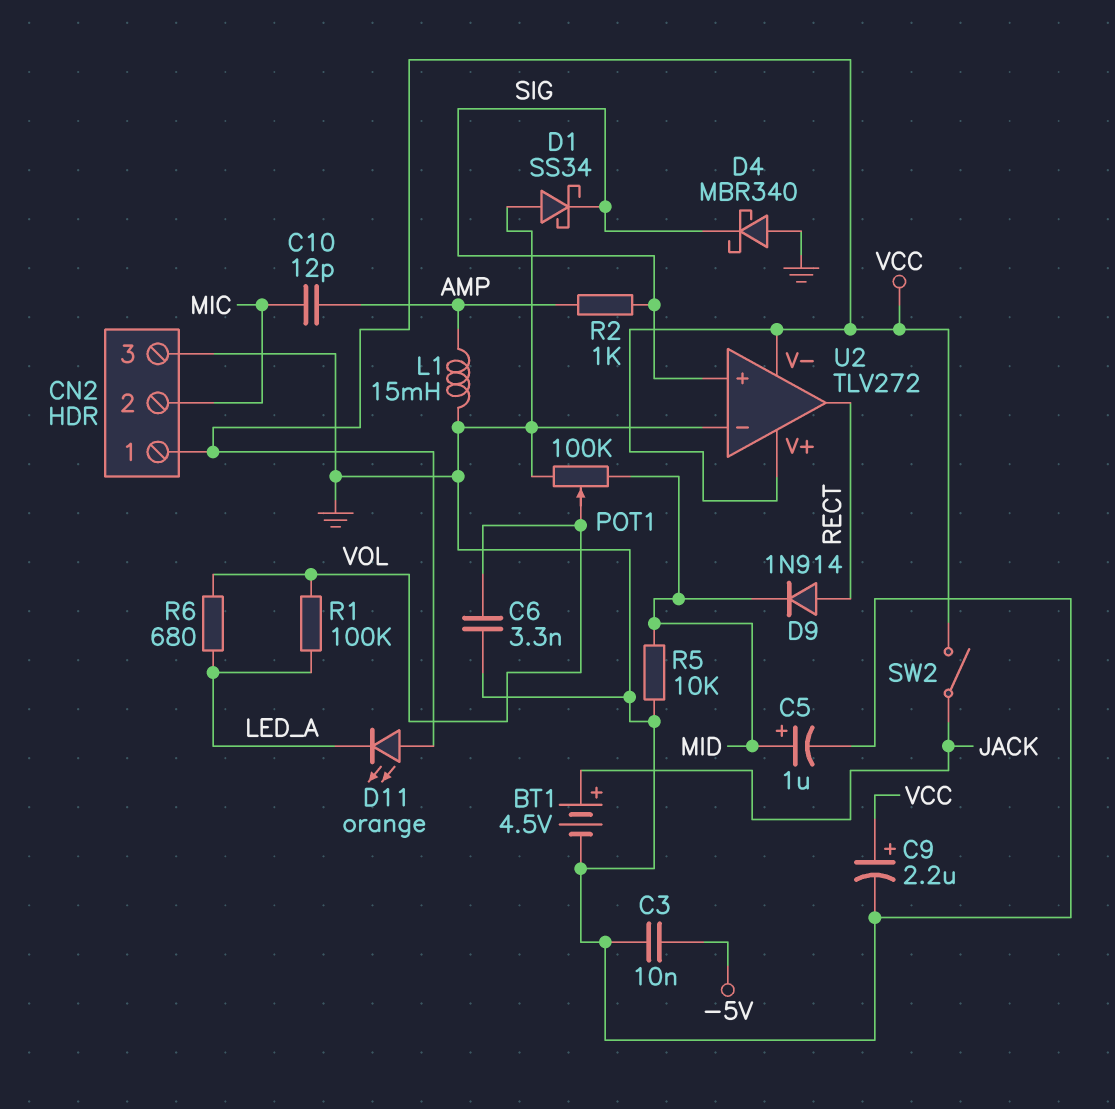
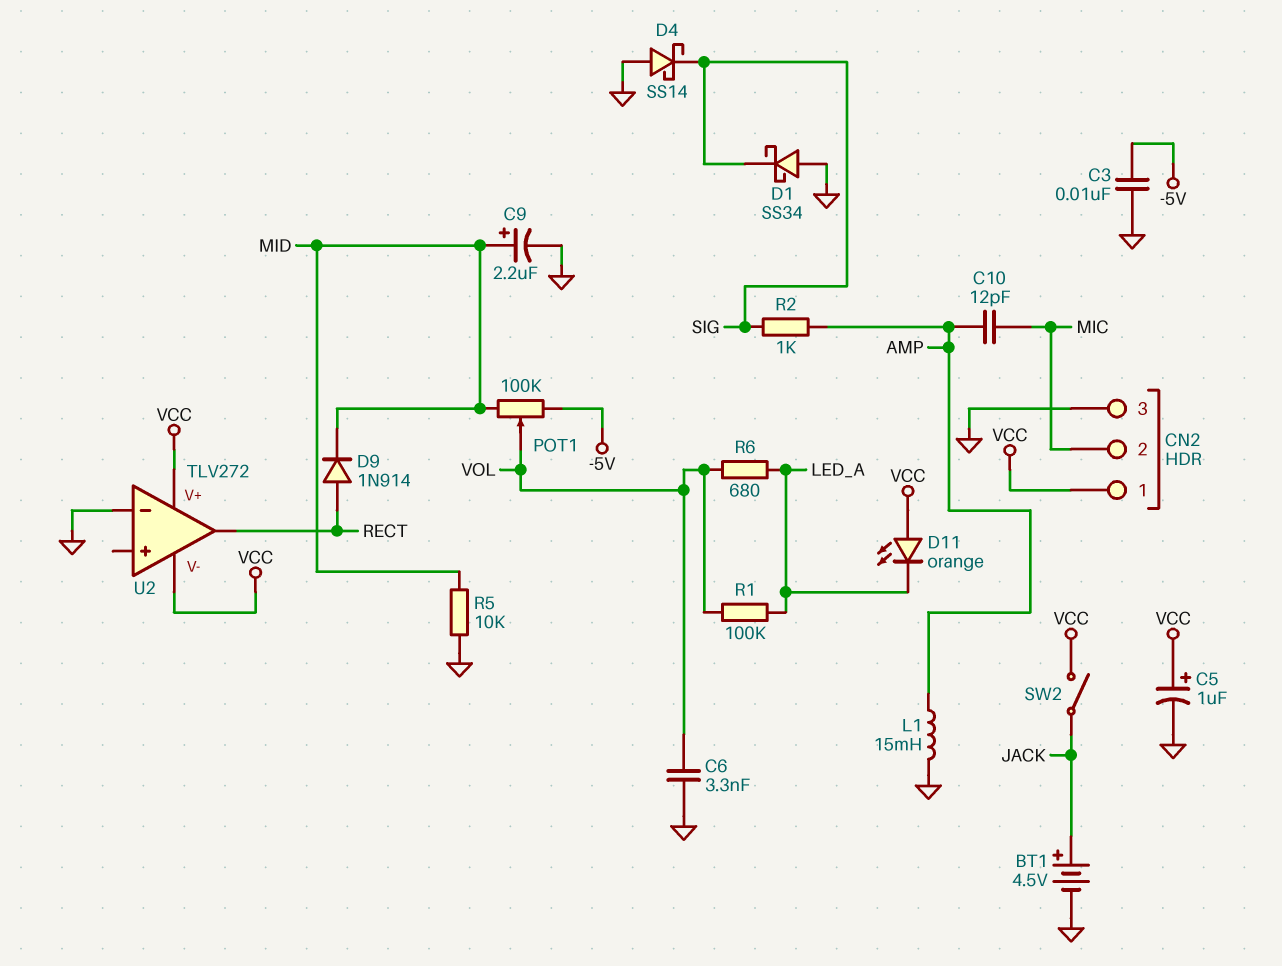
C5: 1uF (plus MID, minus GND) -> 1uF (plus VCC, minus GND)
C9: 2.2uF (plus VCC, minus GND) -> 2.2uF (plus MID, minus GND)
D4: schottky MBR340 (A GND, K SIG) -> schottky SS14 (A GND, K SIG)
POT1: 100k (GND, MID, wiper VOL) -> 100k (-5V, MID, wiper VOL)
U2 pin in+: SIG -> none

